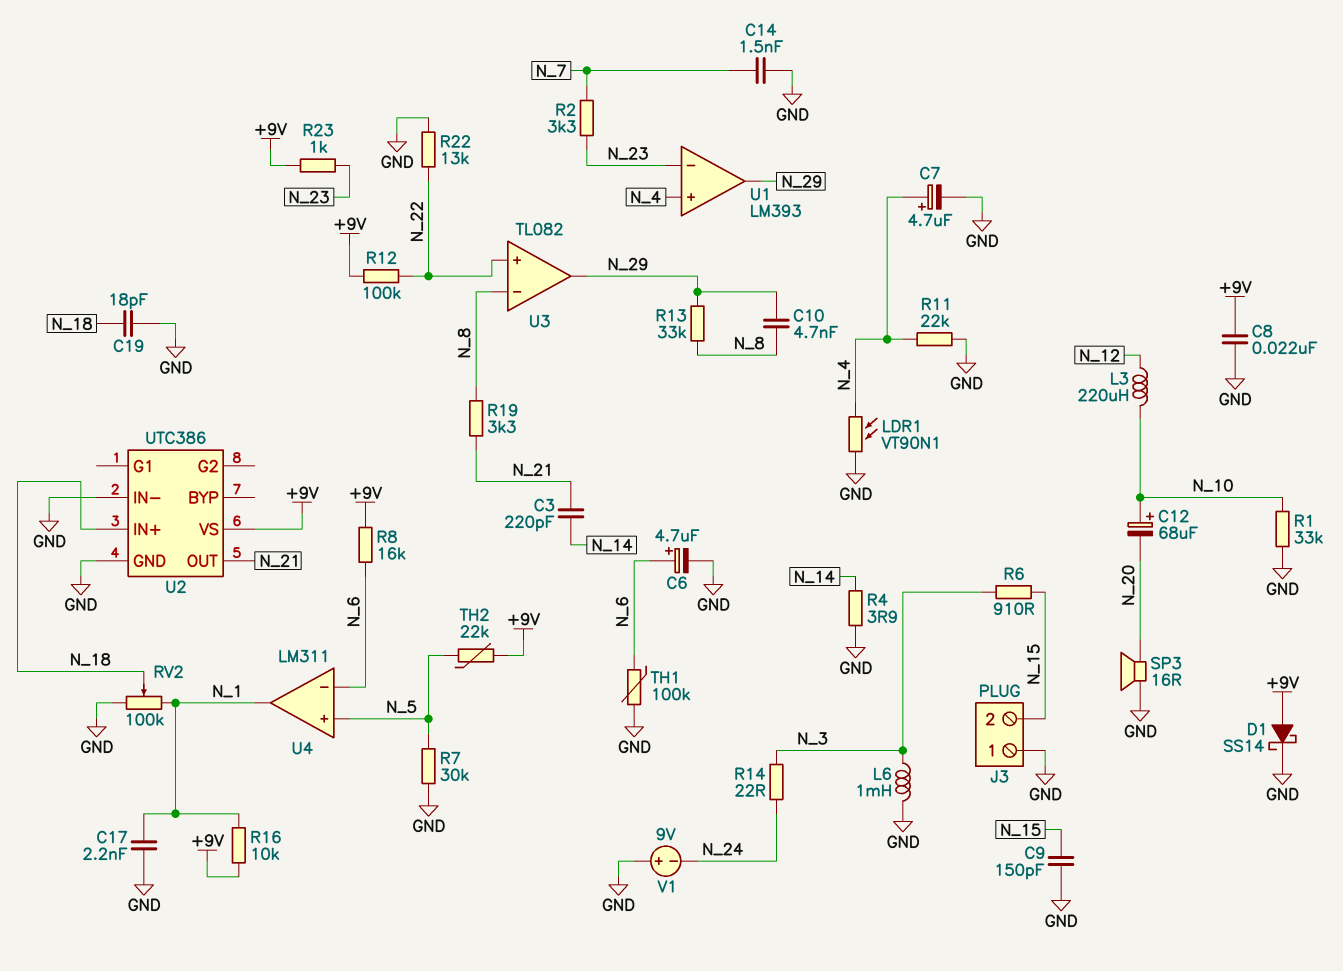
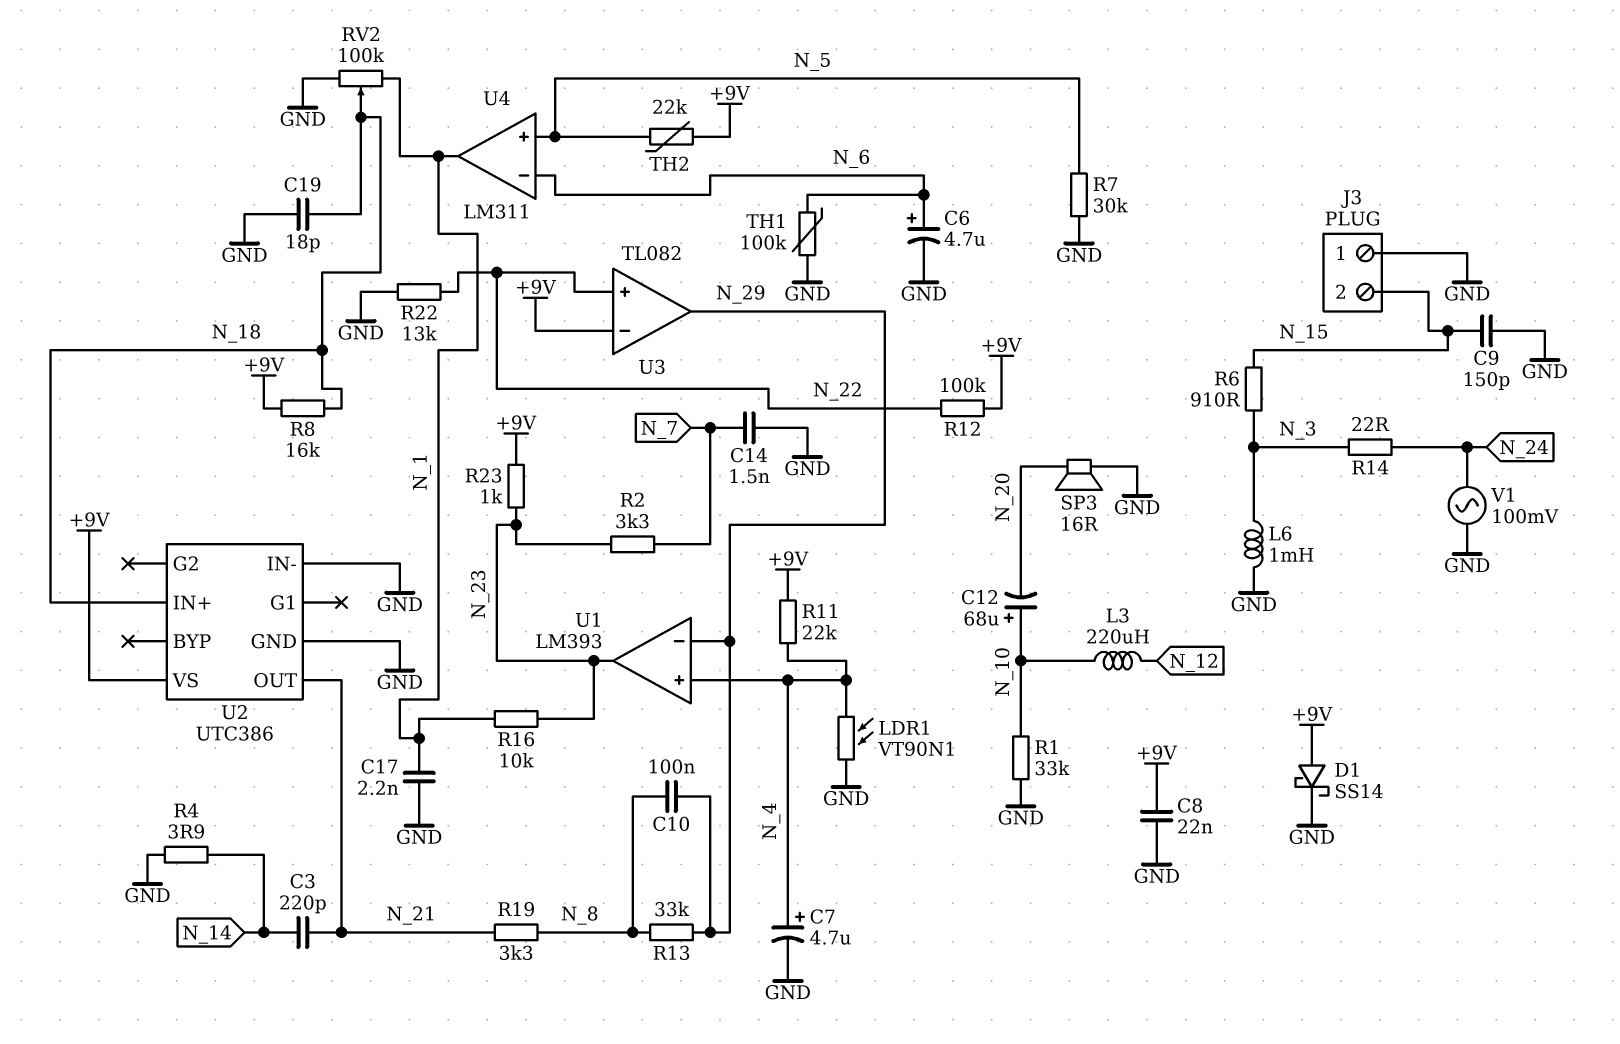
C10: 4.7nF (N_8, N_29) -> 100nF (N_8, N_29)
R8: 16k (+9V, N_6) -> 16k (+9V, N_18)
R11: 22k (GND, N_4) -> 22k (+9V, N_4)
R16: 10k (+9V, N_1) -> 10k (N_1, N_23)
U1 pin in-: N_23 -> N_29
U1 pin out: N_29 -> N_23
U3 pin in-: N_8 -> +9V
V1: 9V (plus GND, minus N_24) -> AC 100mV (GND, N_24)

